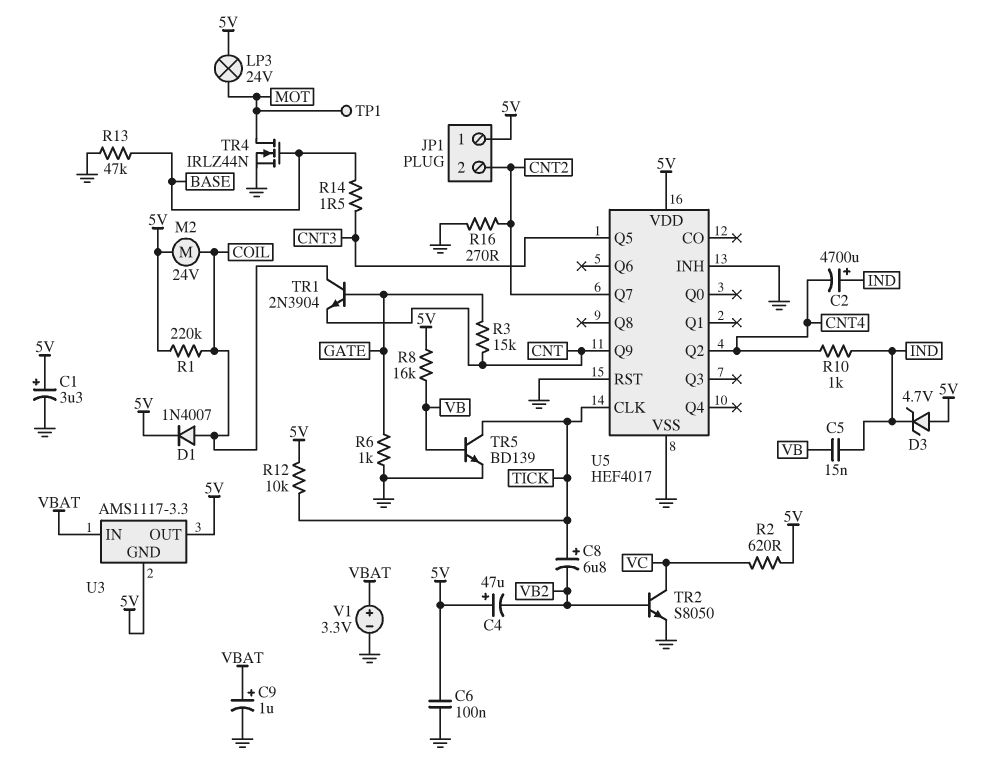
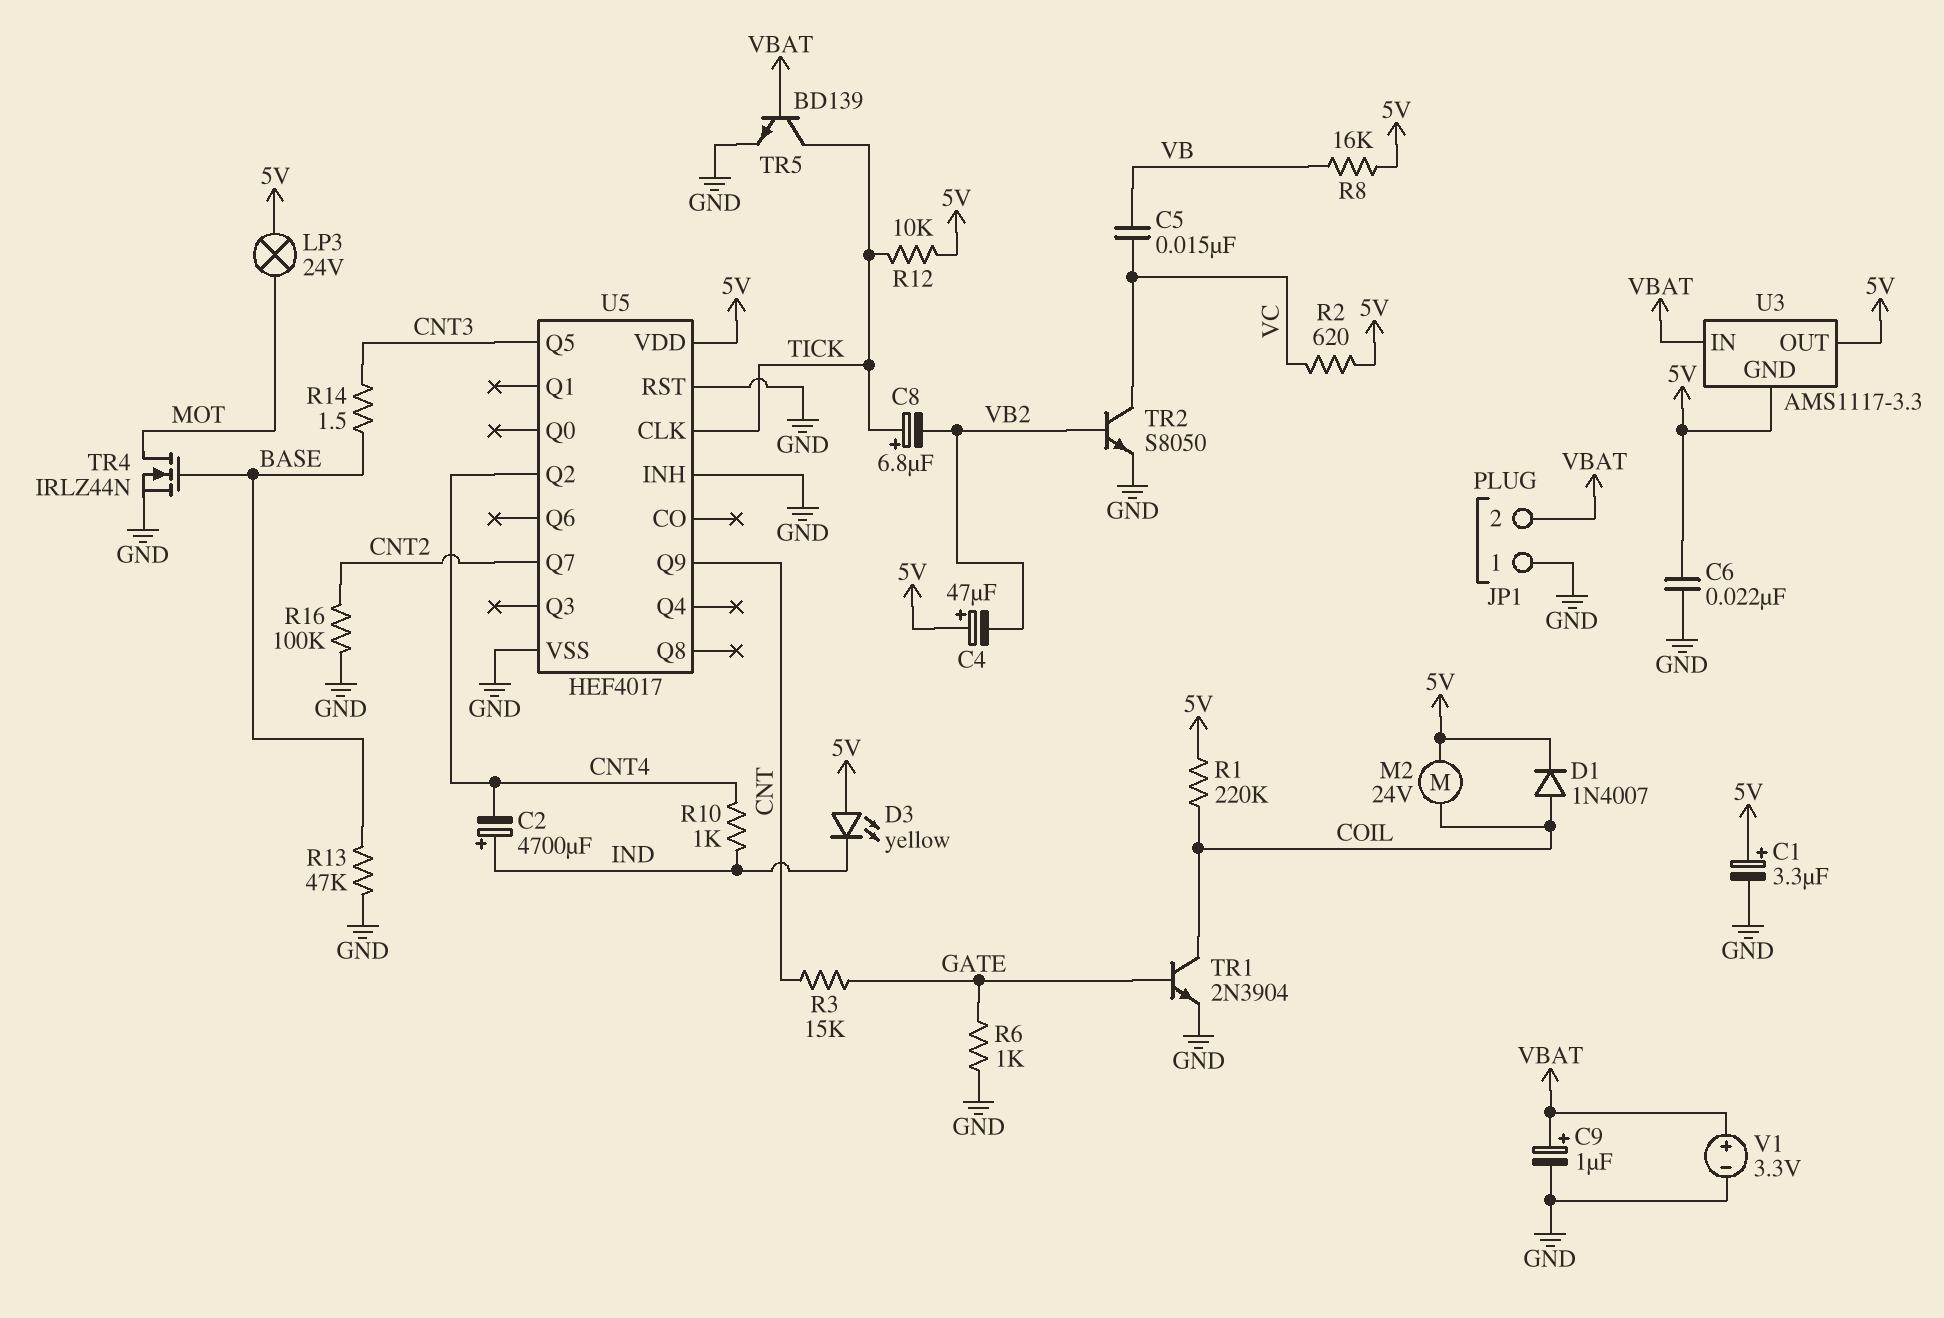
C5: 15nF (IND, VB) -> 15nF (VB, VC)
C6: 100nF (5V, GND) -> 22nF (5V, GND)
D3: zener 4.7V (A 5V, K IND) -> LED yellow (A 5V, K IND)
JP1 pin 1: 5V -> GND
JP1 pin 2: CNT2 -> VBAT
R16: 270 (CNT2, GND) -> 100k (CNT2, GND)
TP1: test point (MOT) -> none
TR1: NPN 2N3904 (B GATE, C COIL, E CNT) -> NPN 2N3904 (B GATE, C COIL, E GND)
TR5: NPN BD139 (B VB, C TICK, E GND) -> NPN BD139 (B VBAT, C TICK, E GND)

